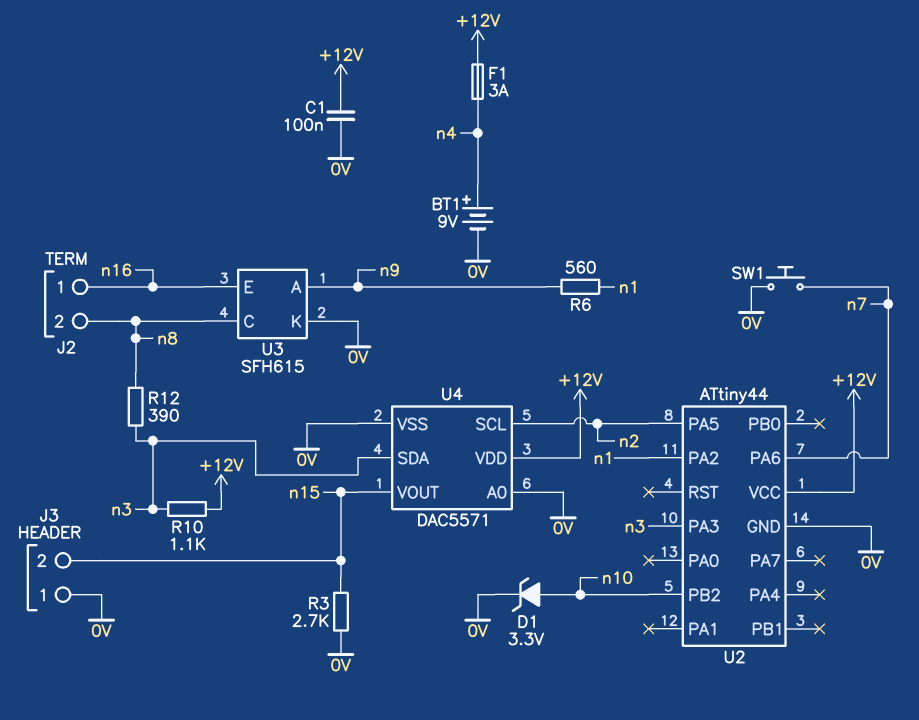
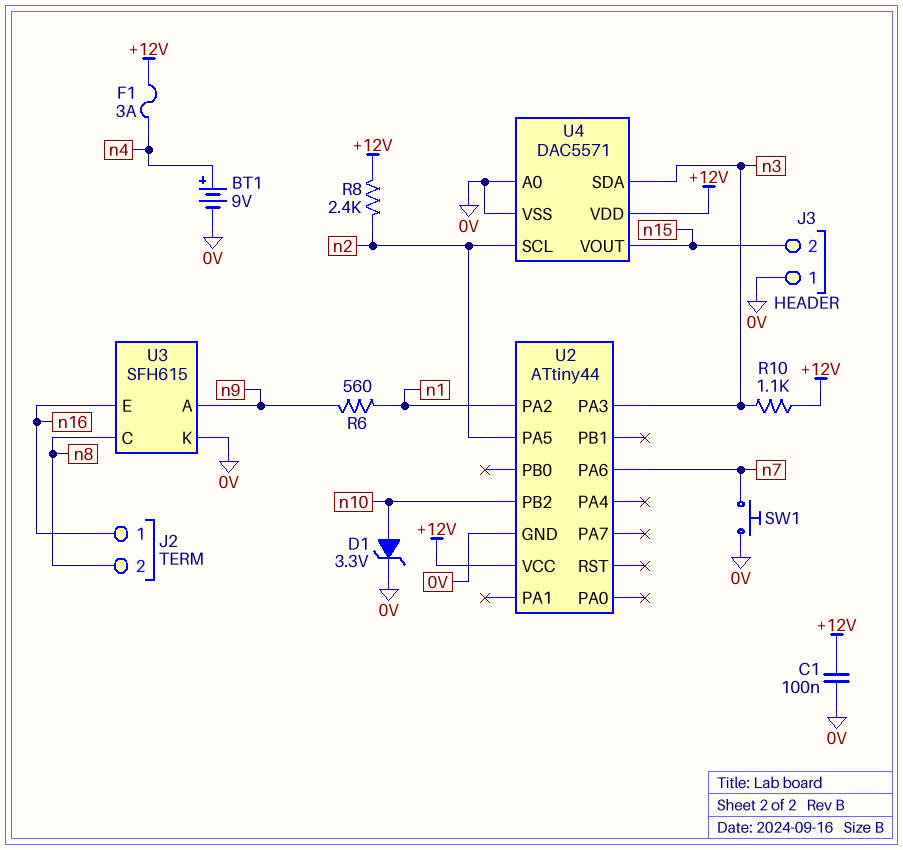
R3: 2.7k (0V, n15) -> none
R8: none -> 2.4k (+12V, n2)
R12: 390 (n3, n8) -> none

